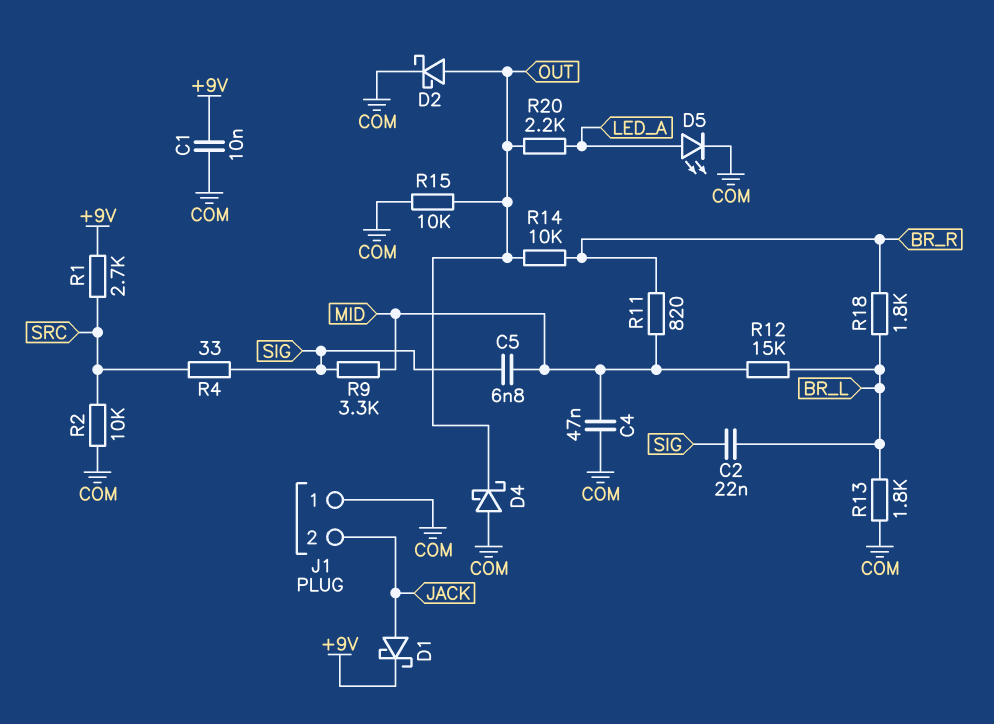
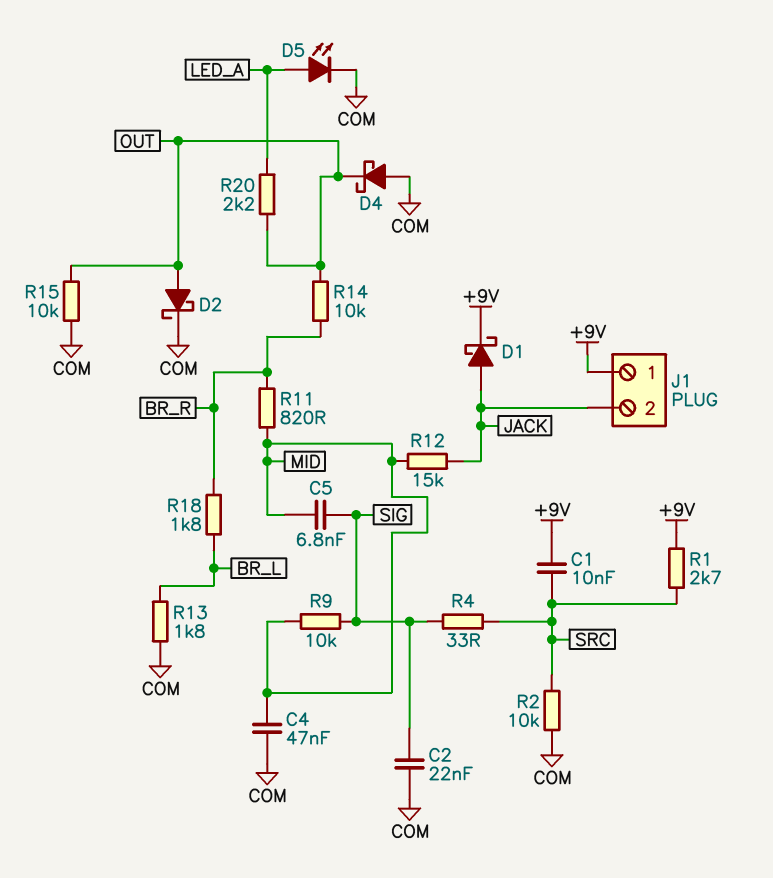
C1: 10nF (+9V, COM) -> 10nF (+9V, SRC)
C2: 22nF (BR_L, SIG) -> 22nF (COM, SIG)
J1 pin 1: COM -> +9V
R9: 3.3k (MID, SIG) -> 10k (MID, SIG)
R12: 15k (BR_L, MID) -> 15k (JACK, MID)

